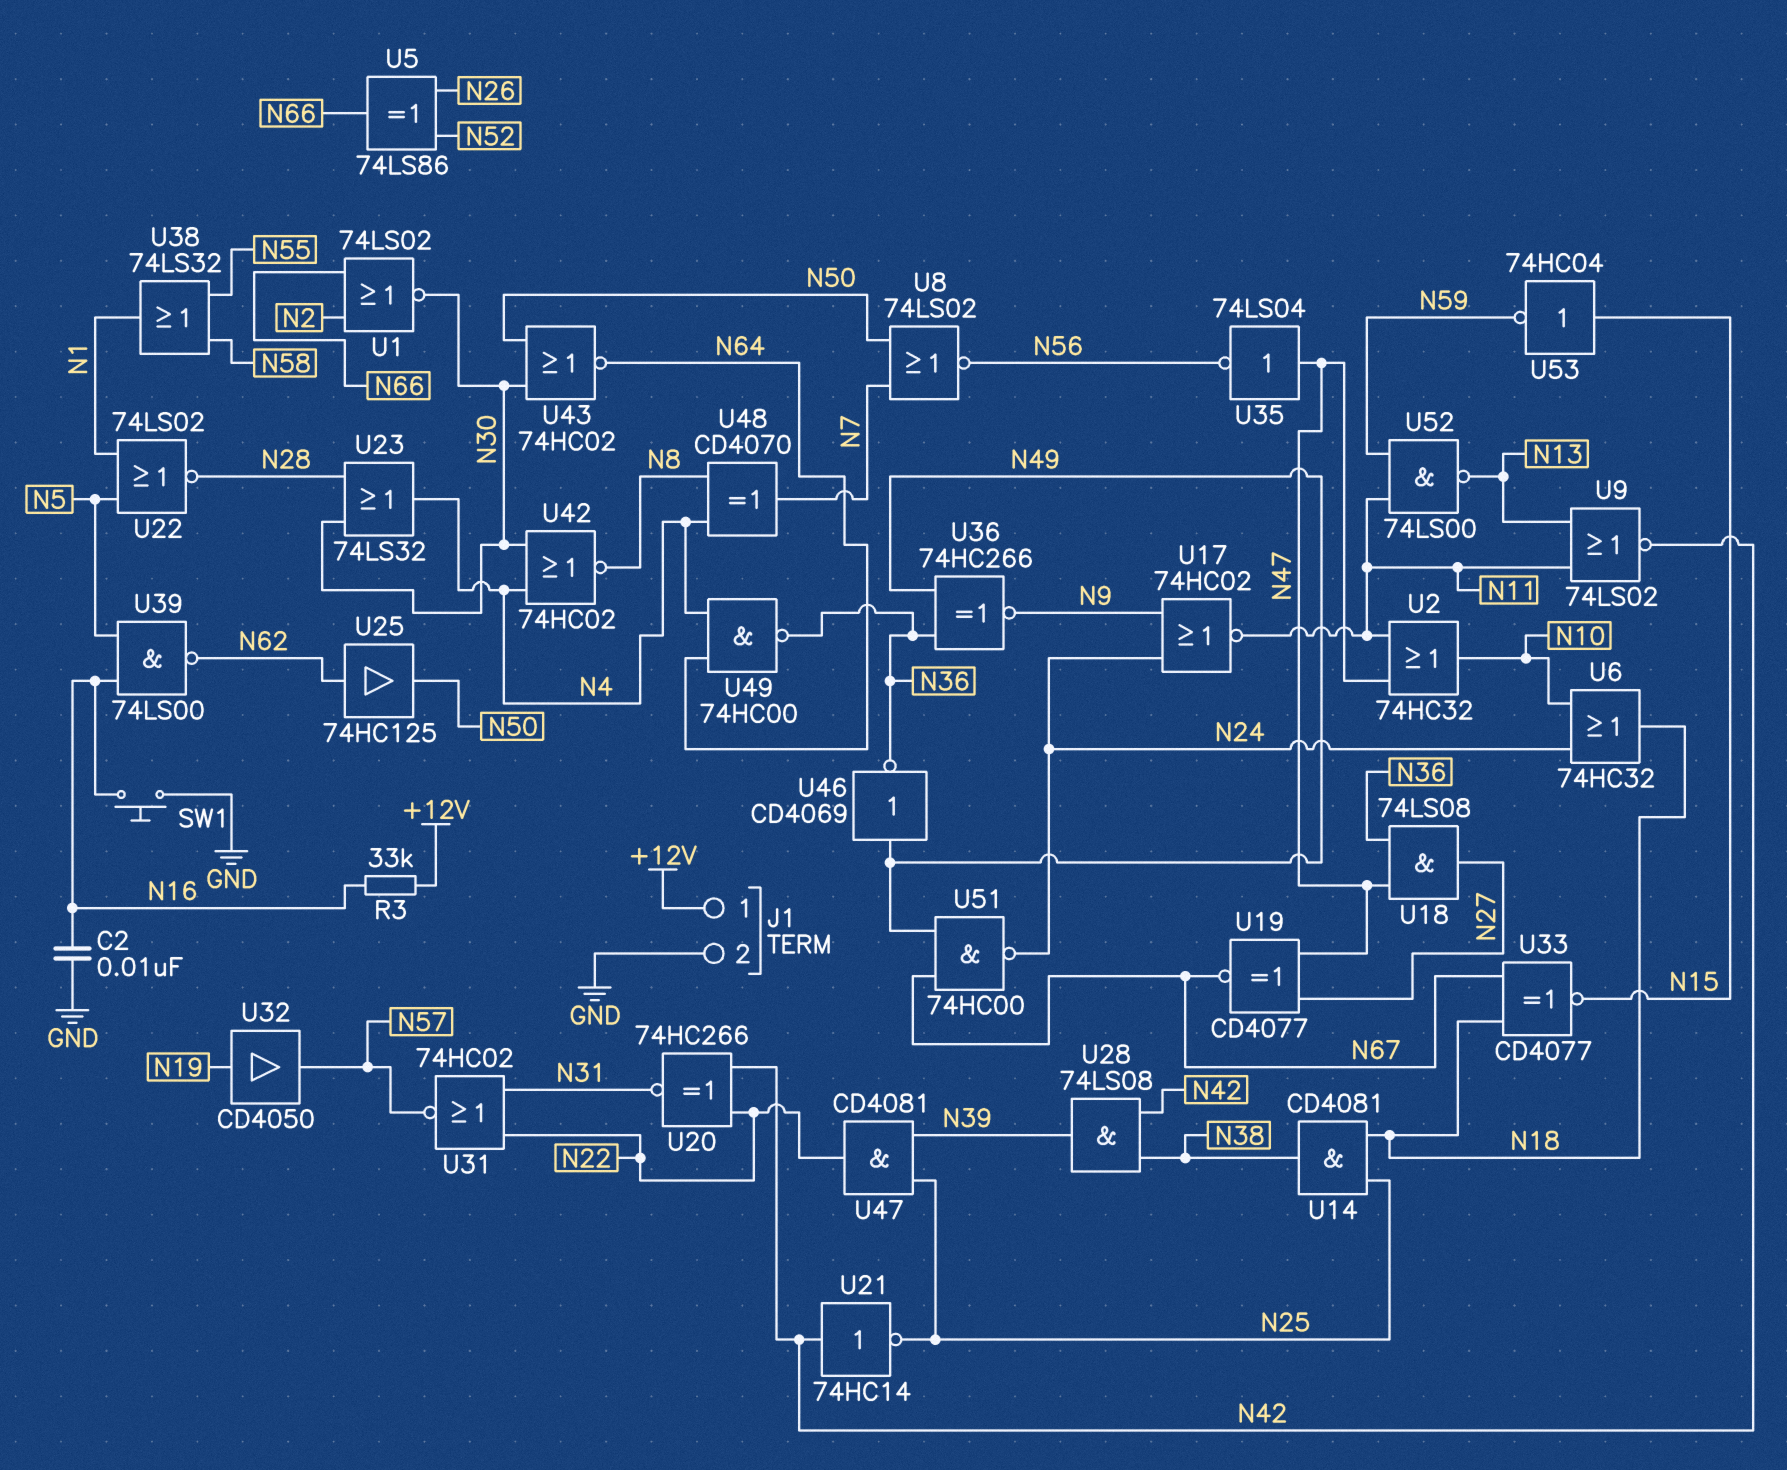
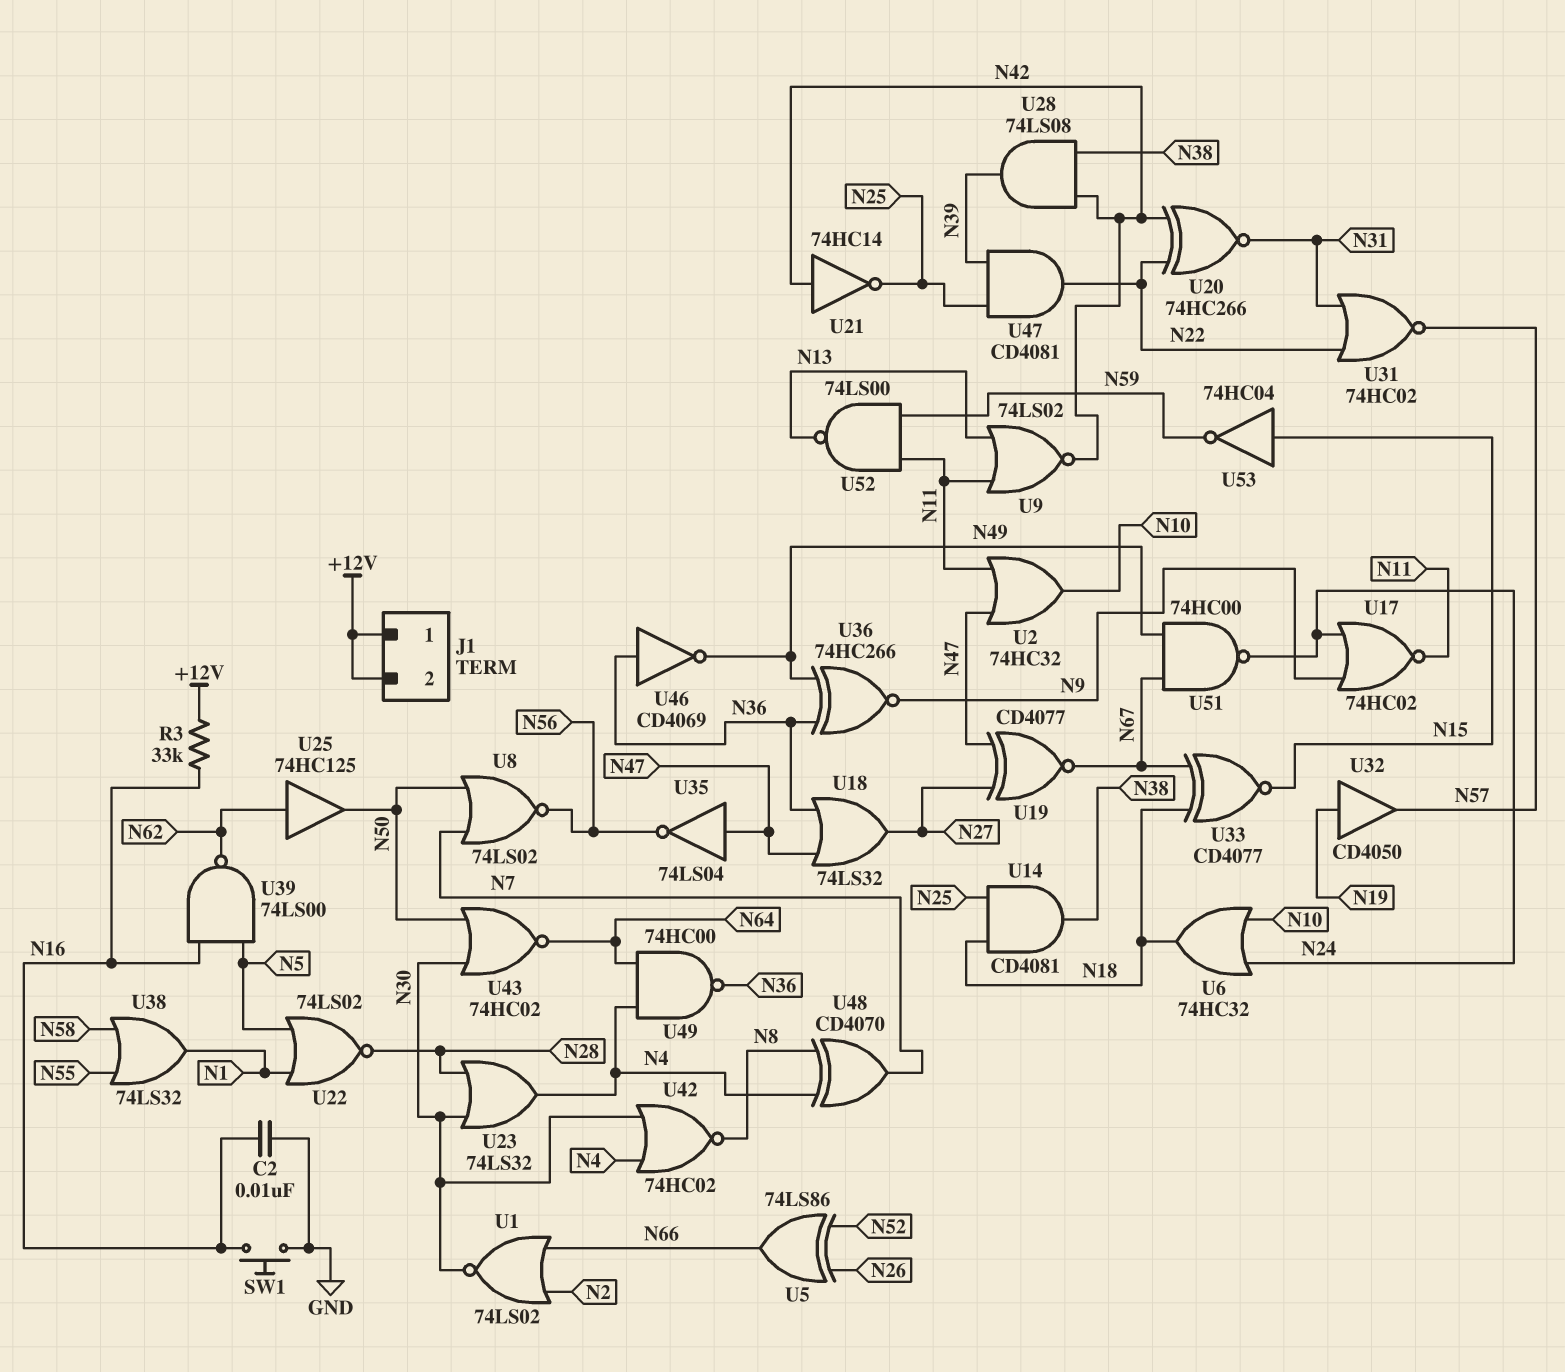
J1 pin 2: GND -> +12V
U18: AND 74LS08 (in N36, in N47, out N27) -> OR 74LS32 (in N36, in N47, out N27)
U46: NOT CD4069 (in N49, out N36) -> NOT CD4069 (in N36, out N49)

